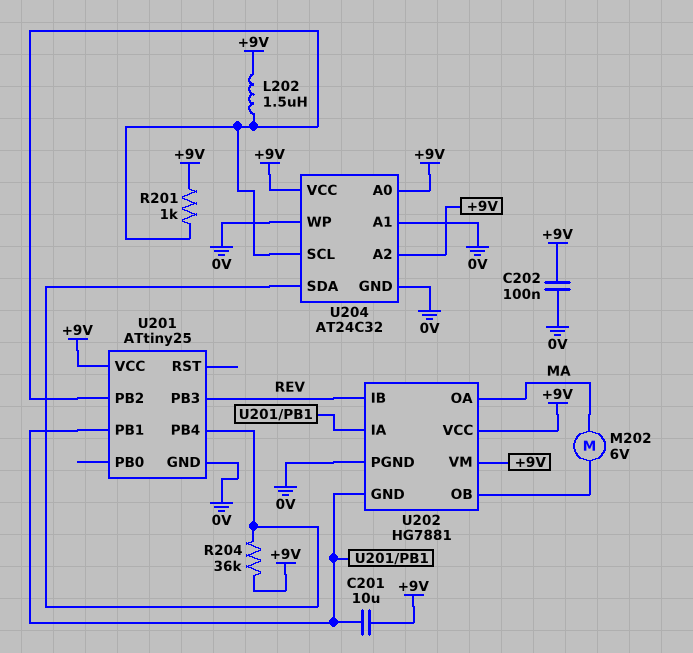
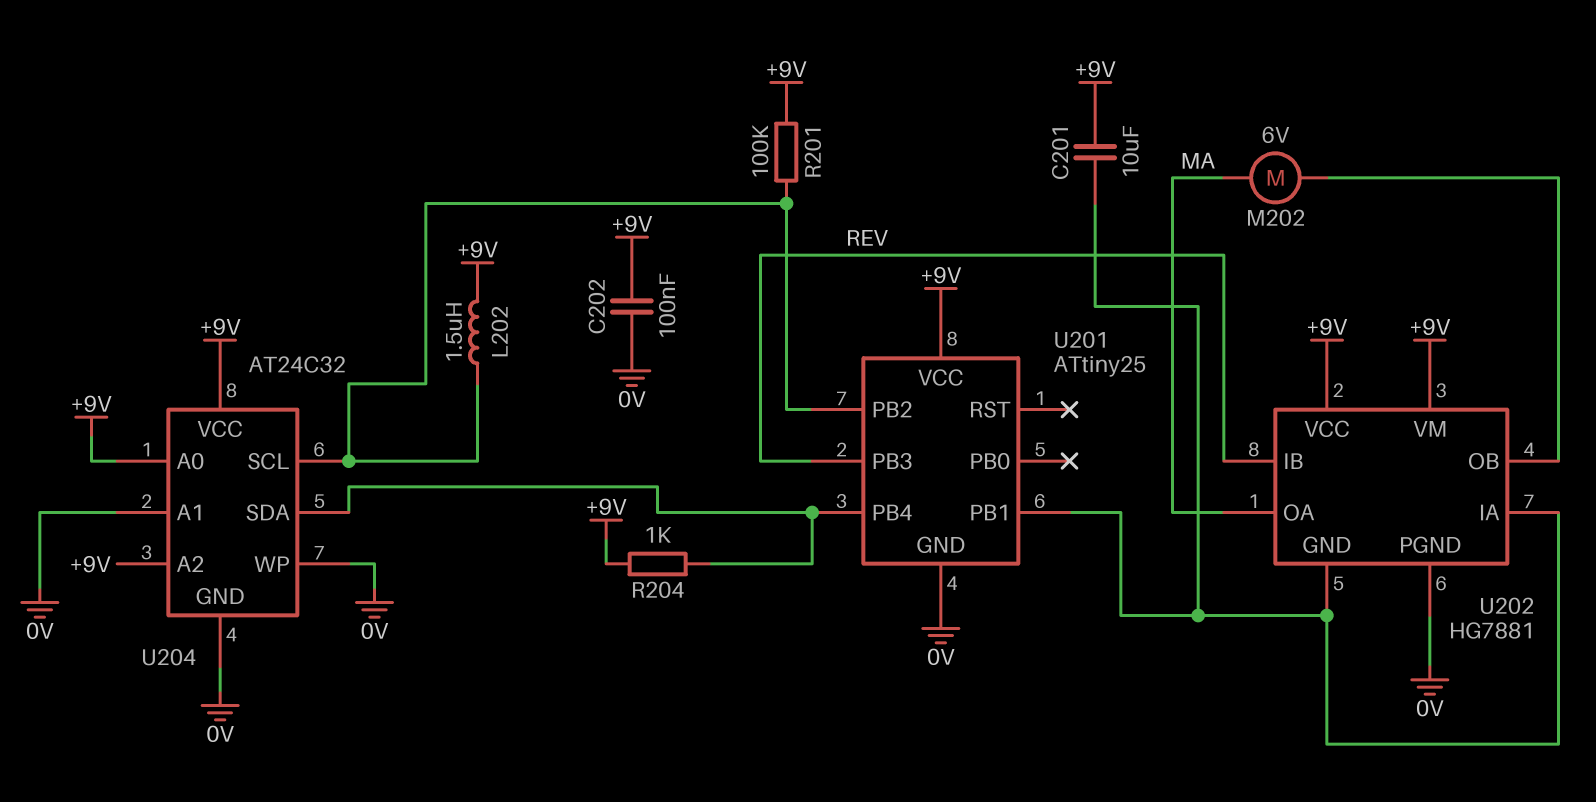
R201: 1k (+9V, U201/PB2) -> 100k (+9V, U201/PB2)
R204: 36k (+9V, U201/PB4) -> 1k (+9V, U201/PB4)

